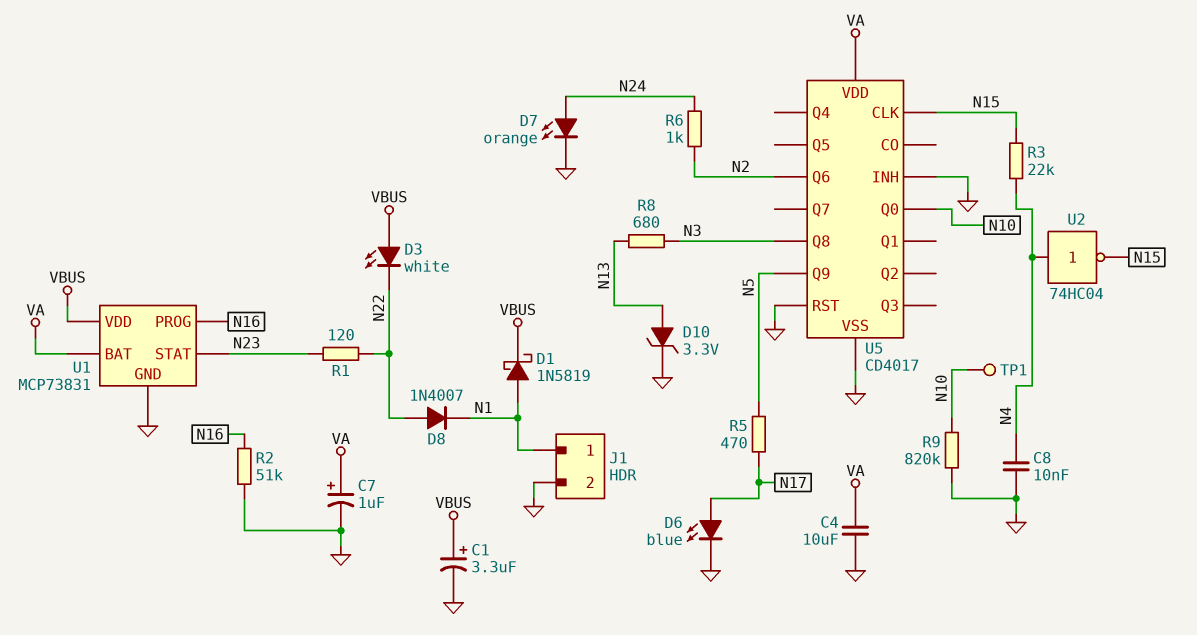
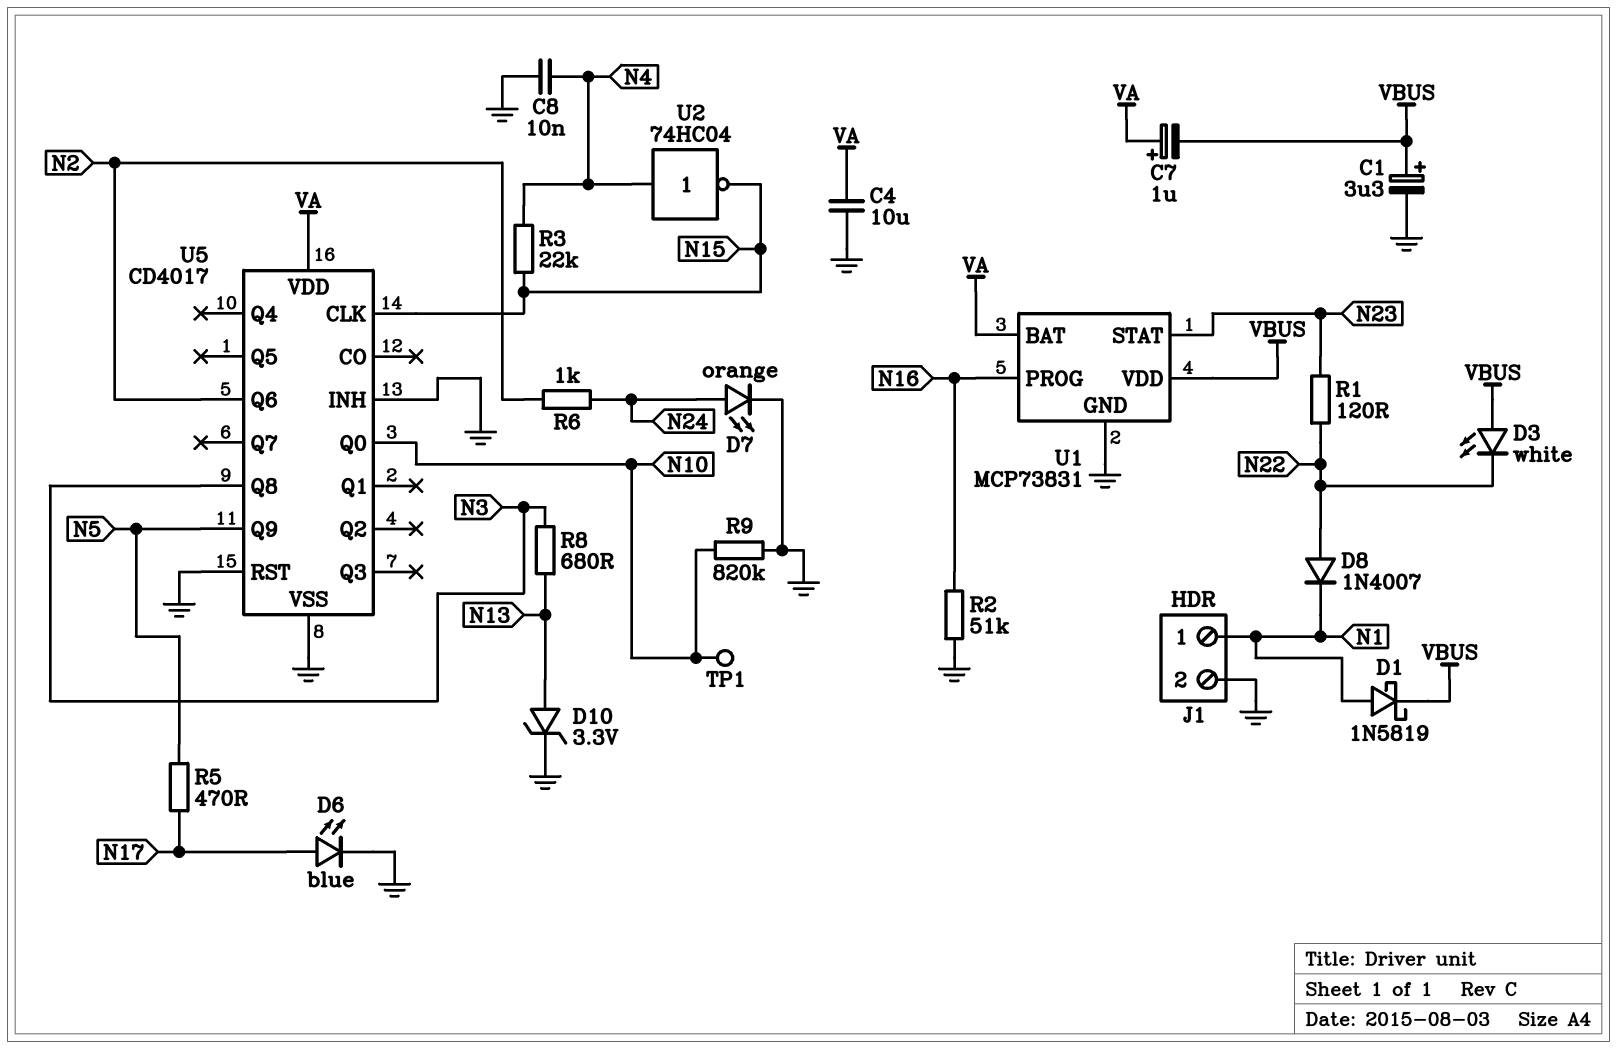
C7: 1uF (plus VA, minus GND) -> 1uF (plus VA, minus VBUS)

